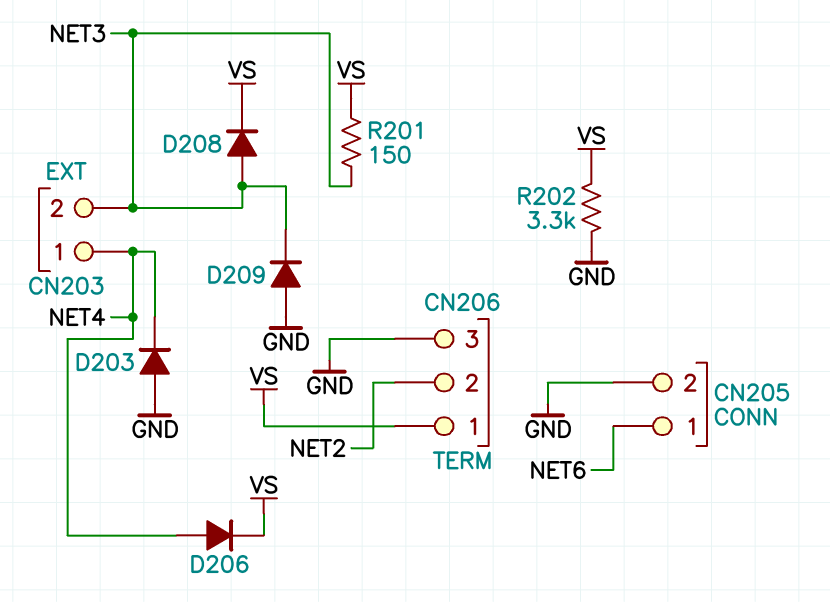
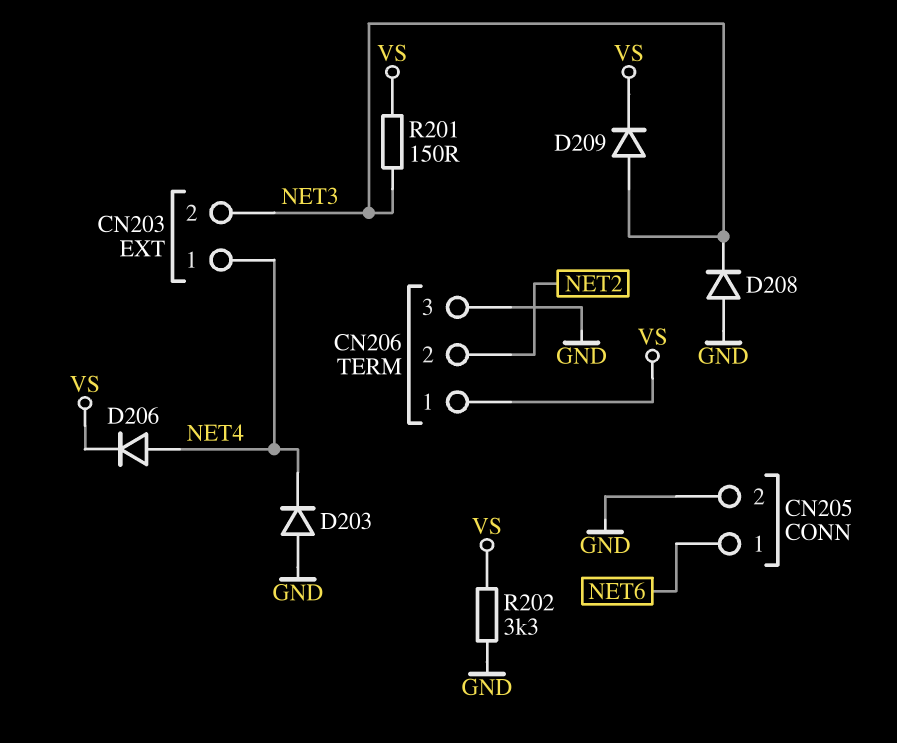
D208: diode (A NET3, K VS) -> diode (A GND, K NET3)
D209: diode (A GND, K NET3) -> diode (A NET3, K VS)

